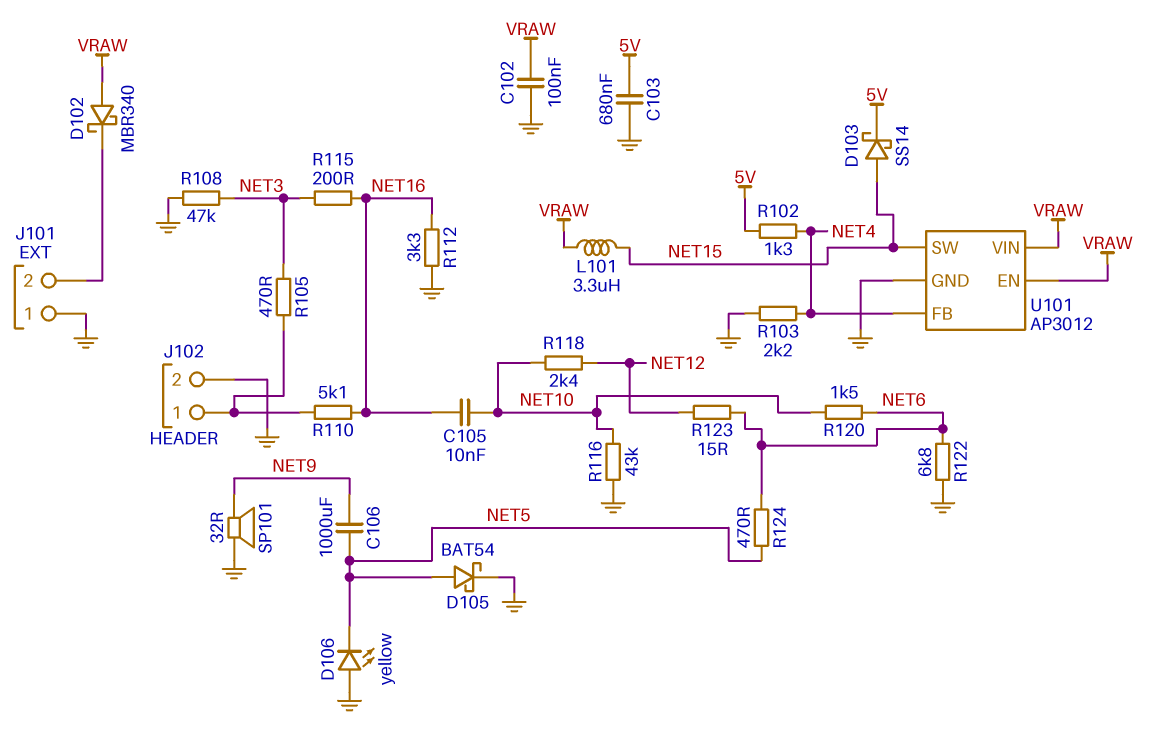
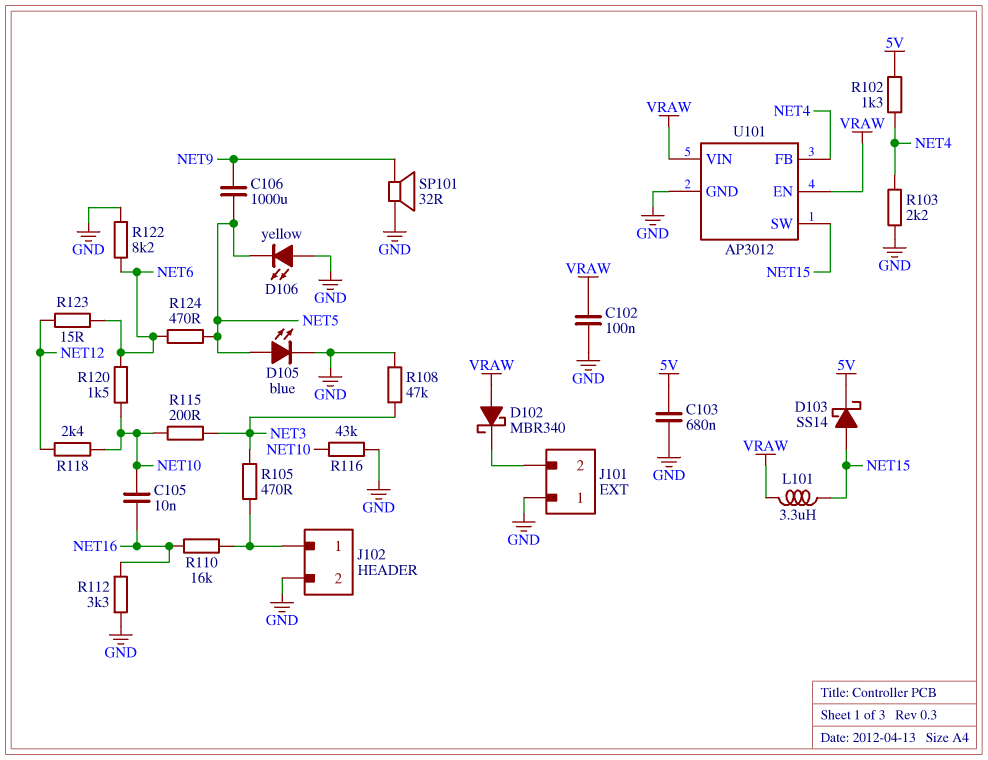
D105: schottky BAT54 (A NET5, K GND) -> LED blue (A NET5, K GND)
R110: 5.1k (J102/1, NET16) -> 16k (J102/1, NET16)
R115: 200 (NET3, NET16) -> 200 (NET3, NET10)
R122: 6.8k (GND, NET6) -> 8.2k (GND, NET6)

